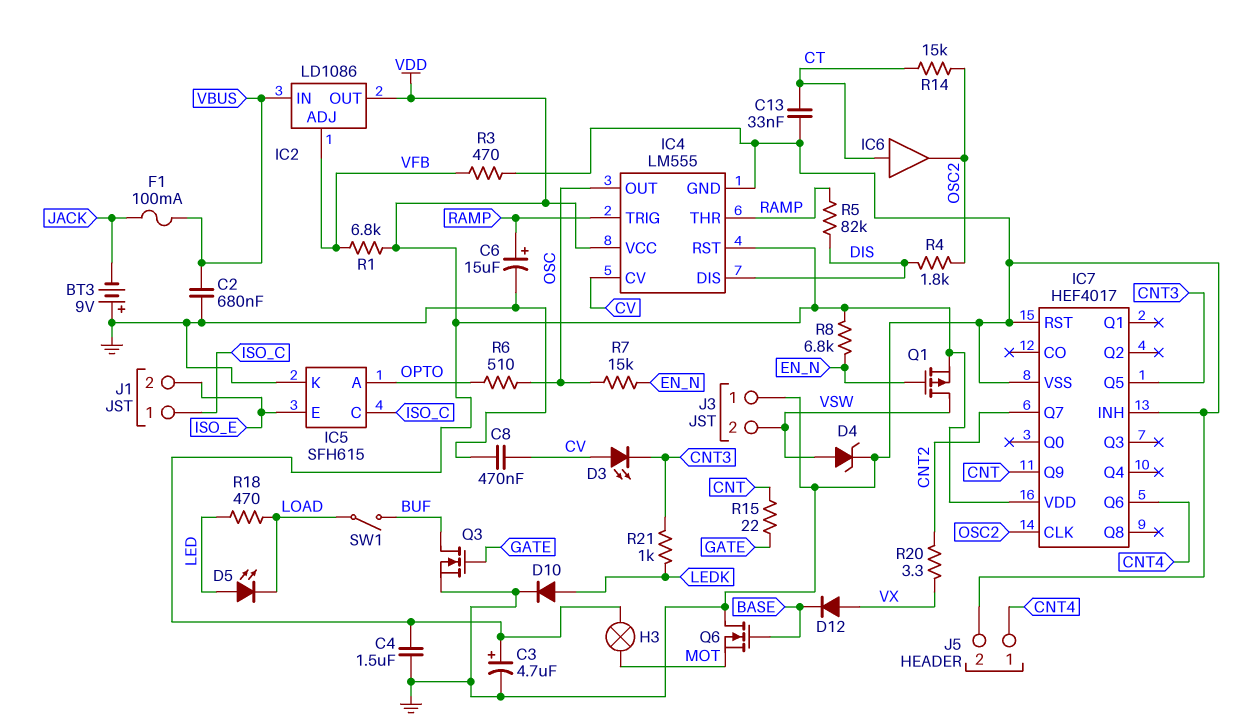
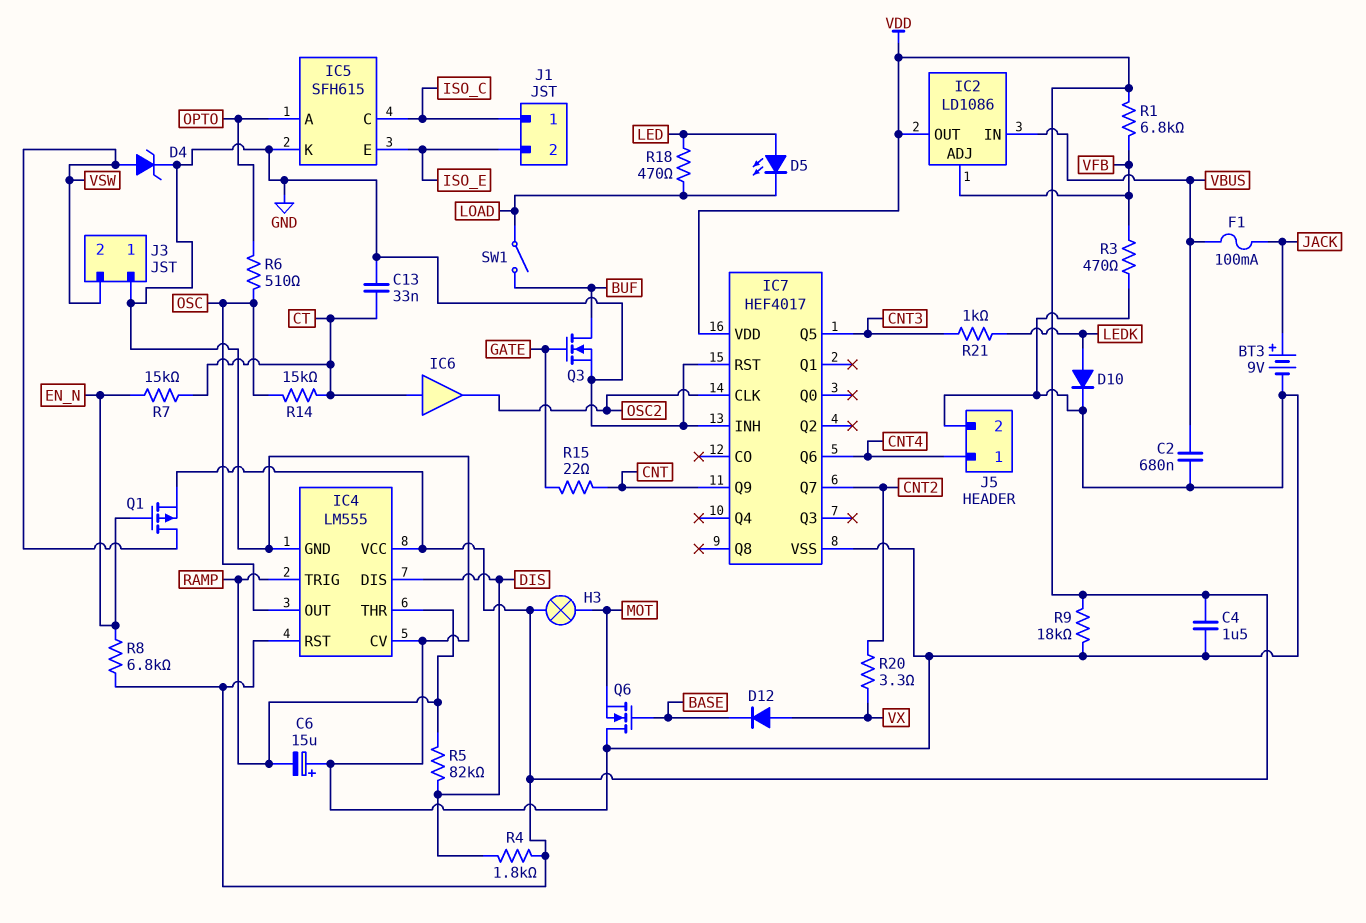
BT3: 9V (plus GND, minus JACK) -> 9V (plus JACK, minus GND)
C3: 4.7uF (plus VDD, minus GND) -> none
C6: 15uF (plus RAMP, minus GND) -> 15uF (plus GND, minus RAMP)
C8: 470nF (CV, GND) -> none
D3: LED (A CV, K CNT3) -> none
IC4 pin CV: CV -> GND
R4: 1.8k (DIS, OSC2) -> 1.8k (DIS, VDD)
R7: 15k (EN_N, OSC) -> 15k (CT, EN_N)
R9: none -> 18k (GND, VDD)
R14: 15k (CT, OSC2) -> 15k (CT, OSC)

